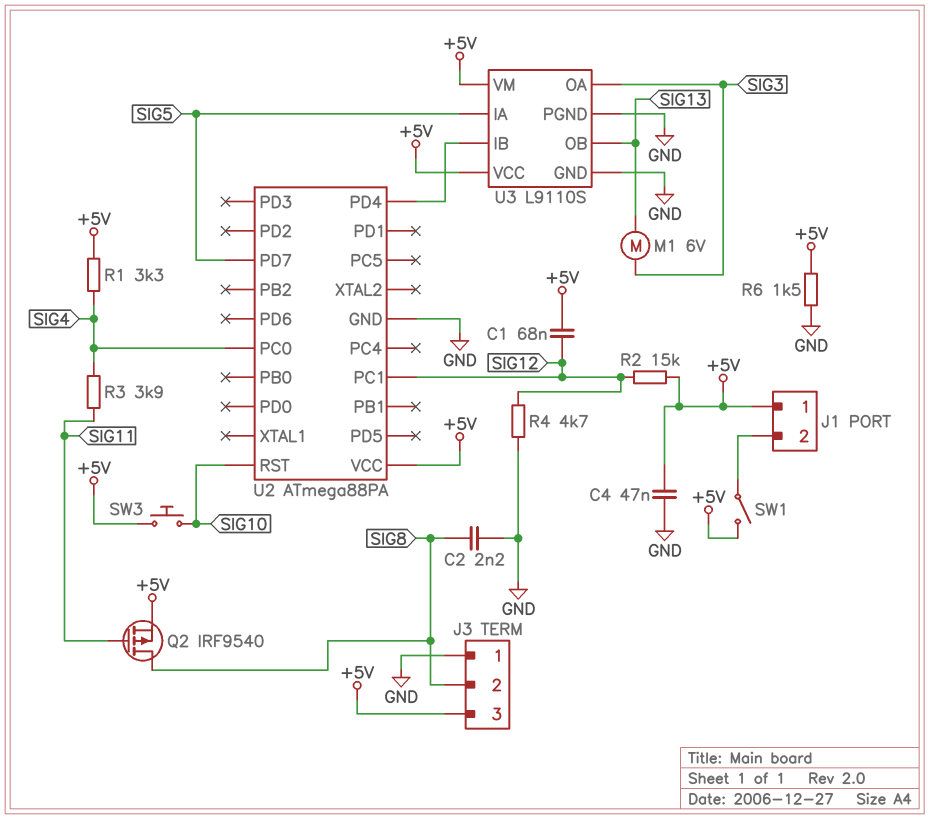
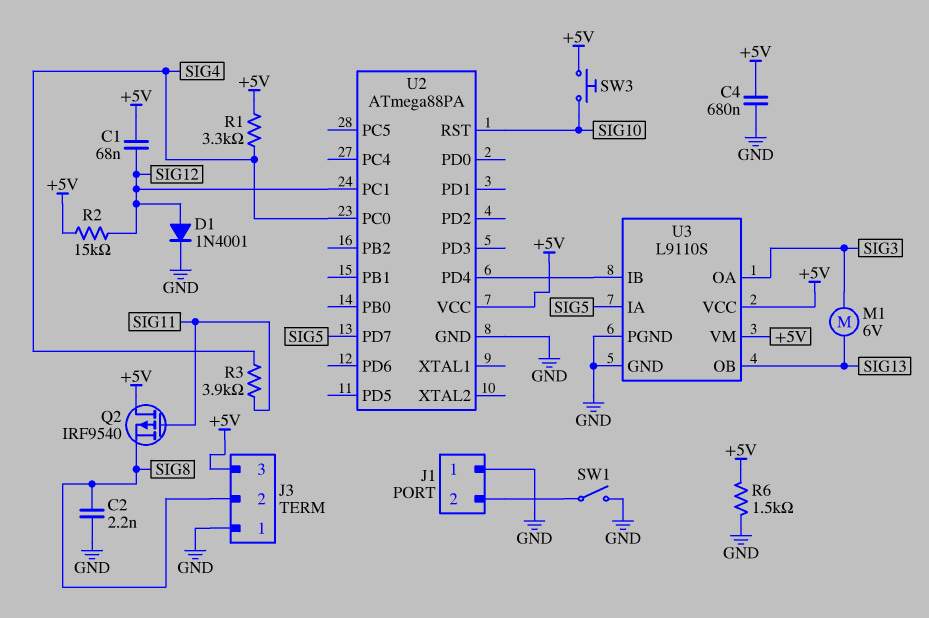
C4: 47nF (+5V, GND) -> 680nF (+5V, GND)
D1: none -> diode 1N4001 (A SIG12, K GND)
J1 pin 1: +5V -> GND
Q2: PMOS IRF9540 (G SIG11, D SIG8, S +5V) -> PMOS IRF9540 (G SIG11, D +5V, S SIG8)
R4: 4.7k (GND, SIG12) -> none
SW1: switch (+5V, J1/2) -> switch (GND, J1/2)

